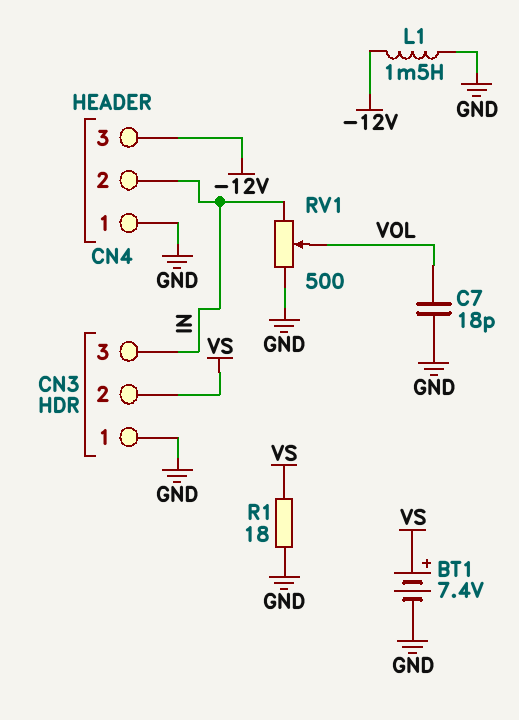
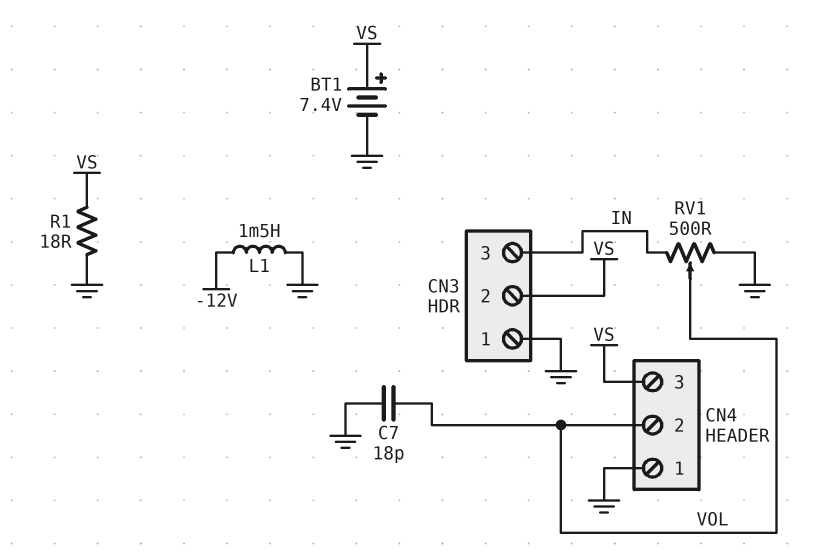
CN4 pin 2: IN -> VOL
CN4 pin 3: -12V -> VS

